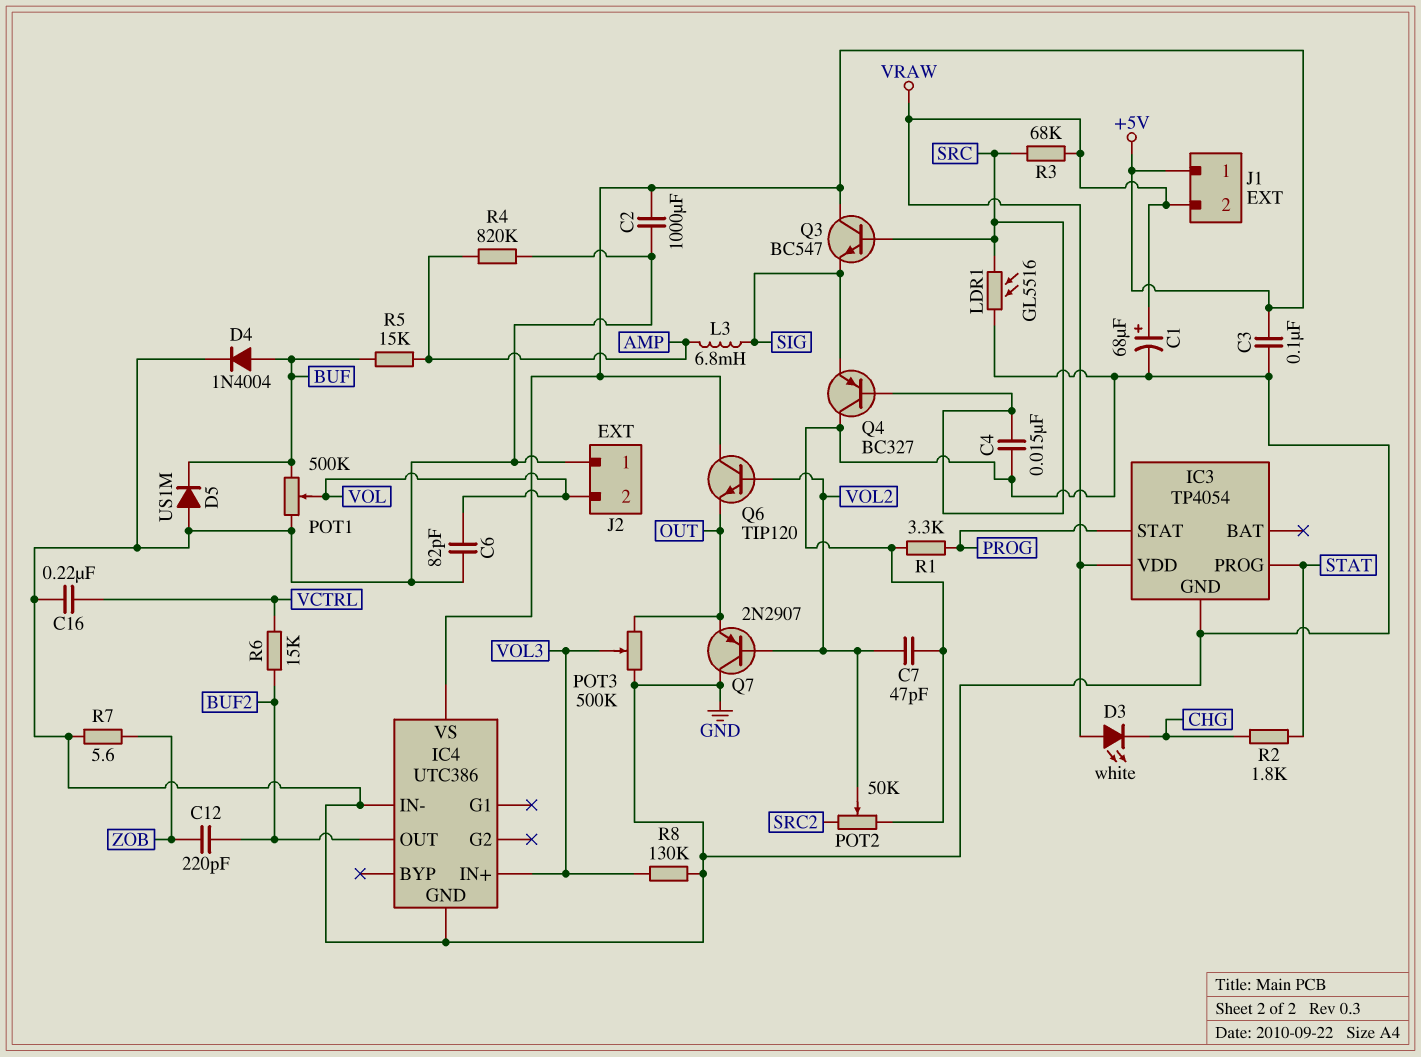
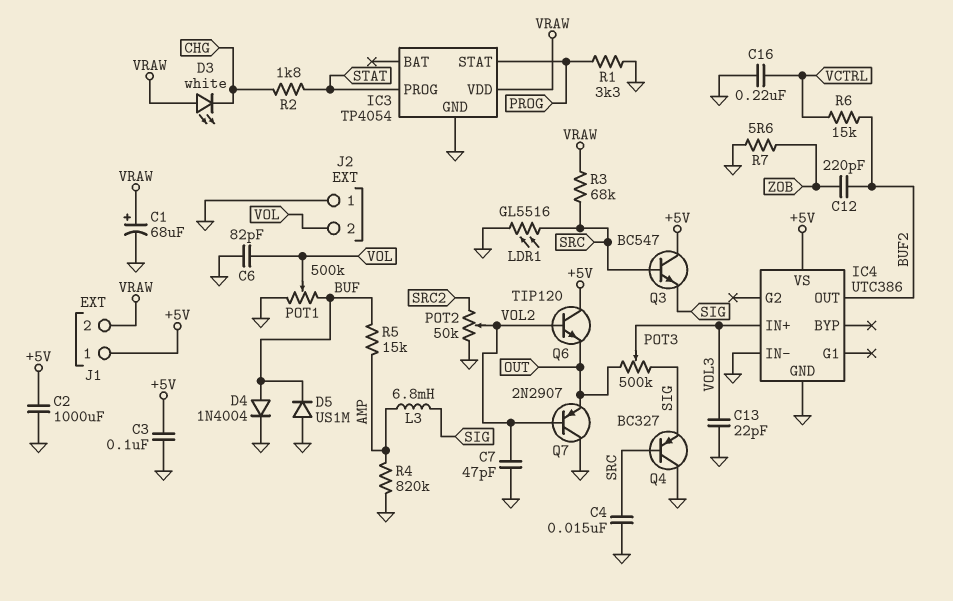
C13: none -> 22pF (GND, VOL3)
POT3: 500k (GND, OUT, wiper VOL3) -> 500k (OUT, SIG, wiper VOL3)
R8: 130k (GND, VOL3) -> none

